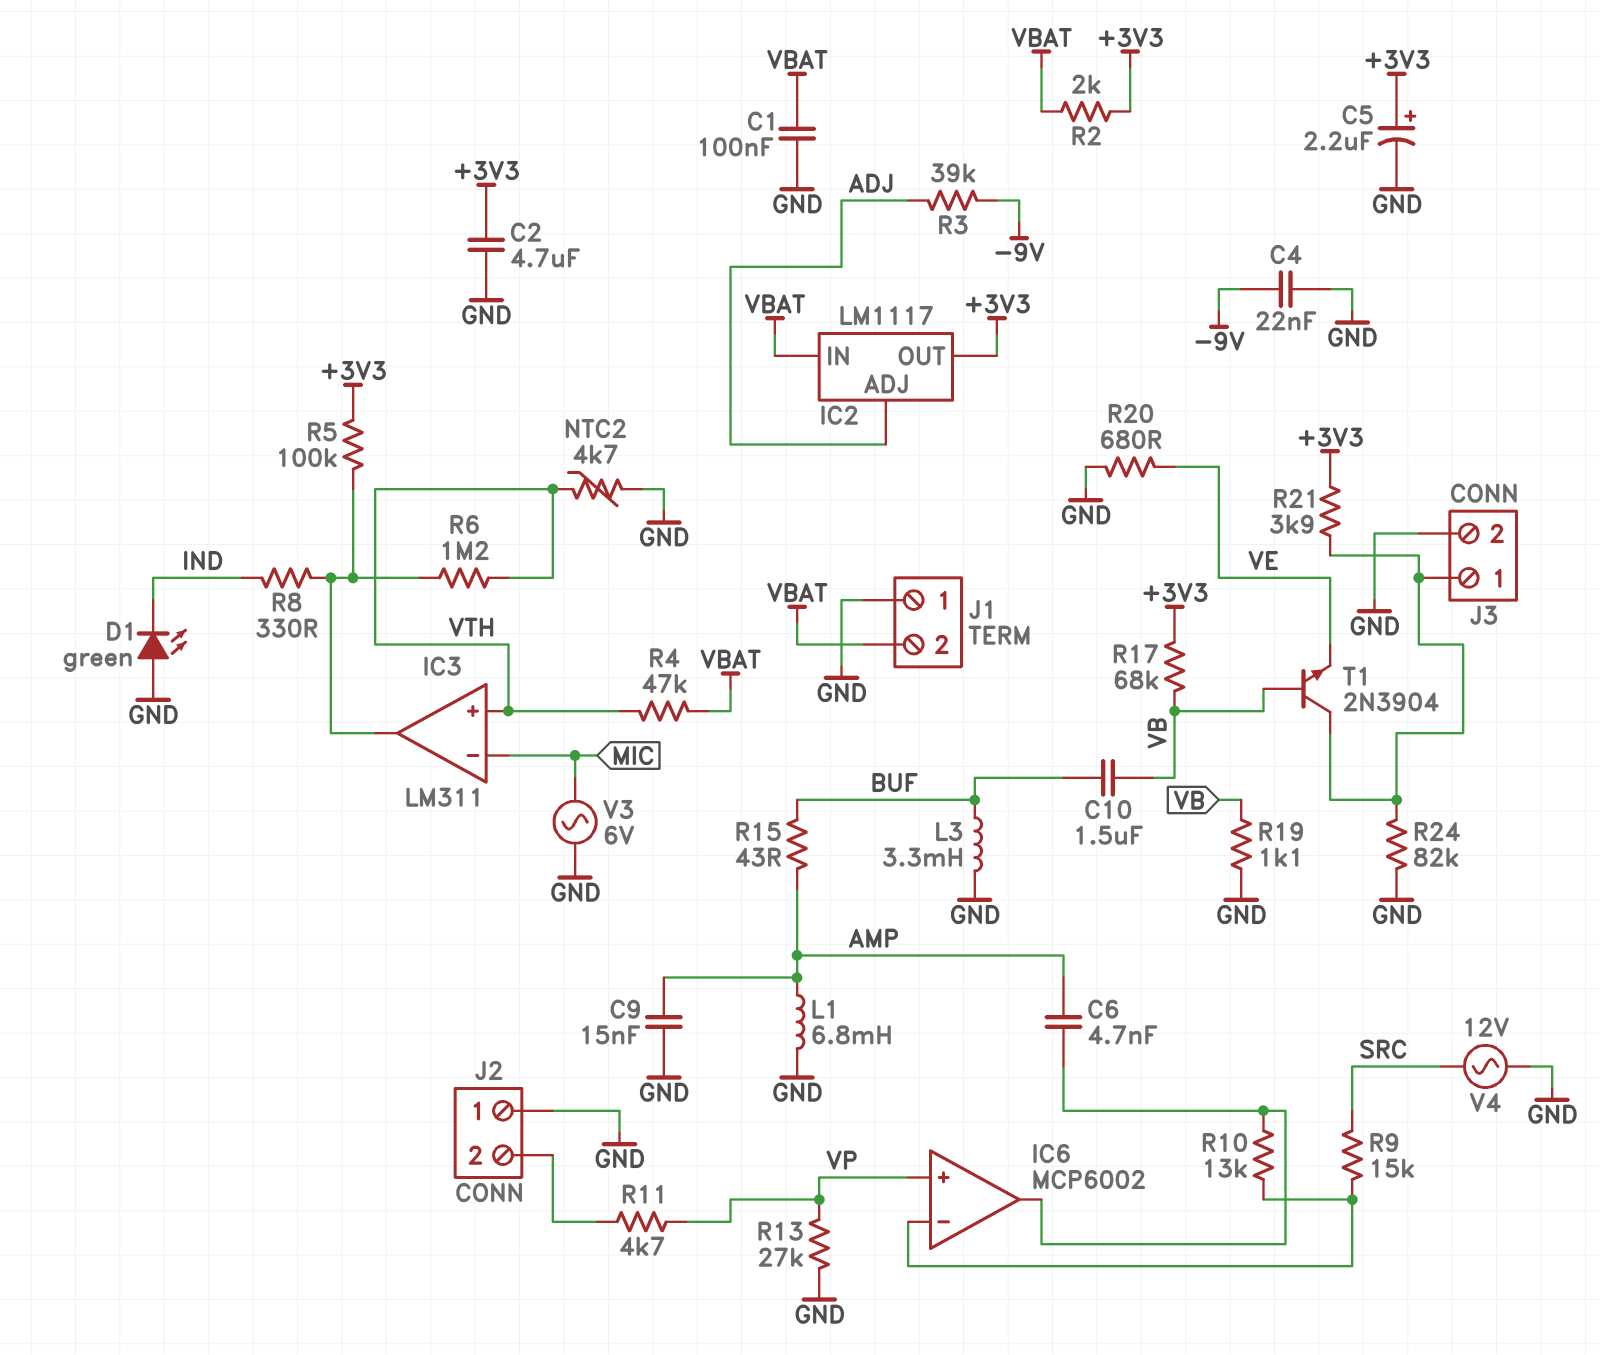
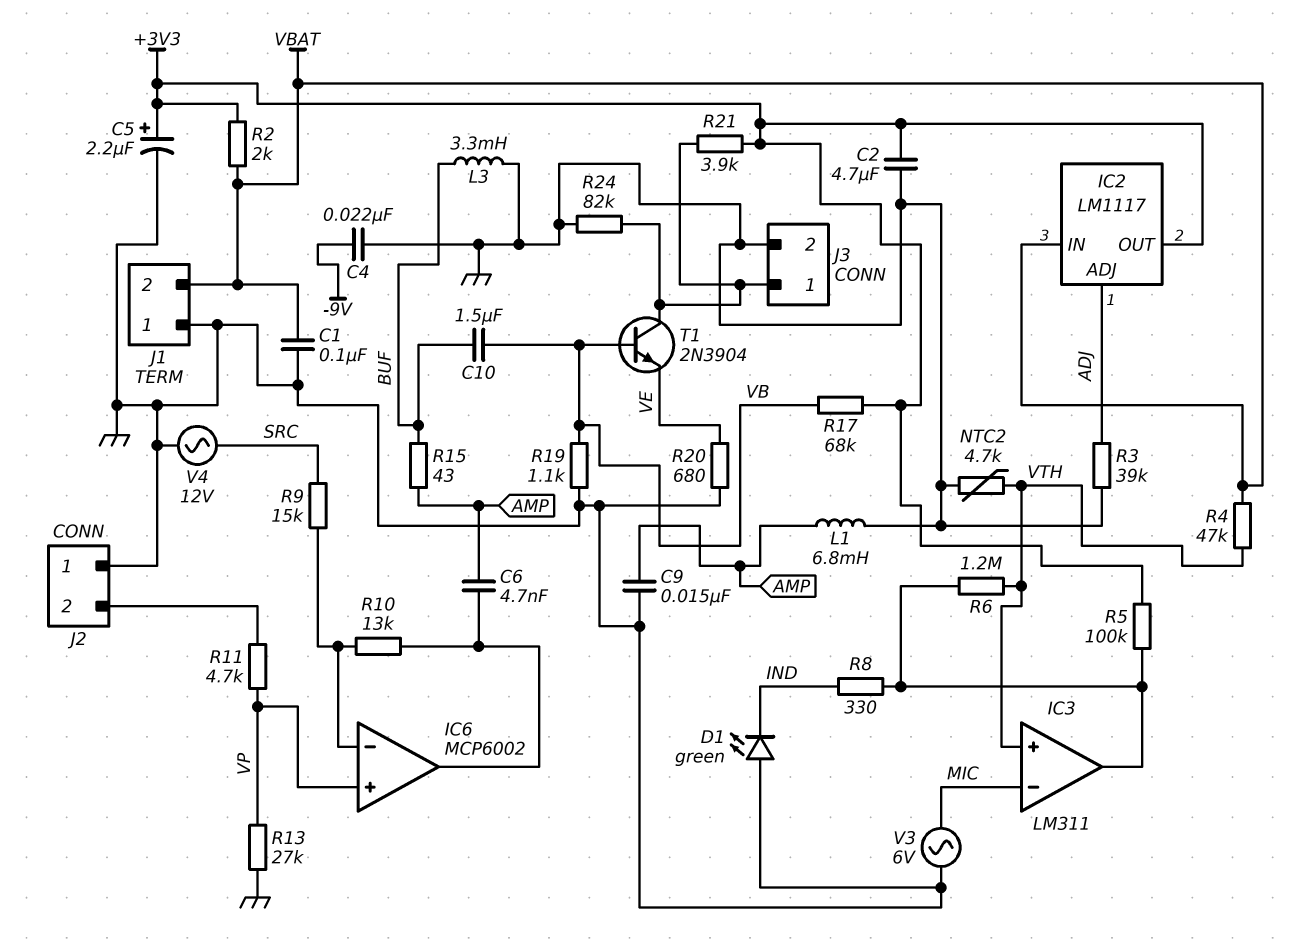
R3: 39k (-9V, ADJ) -> 39k (ADJ, GND)

